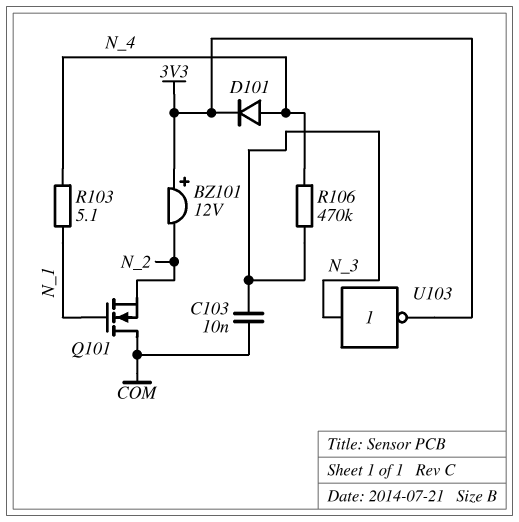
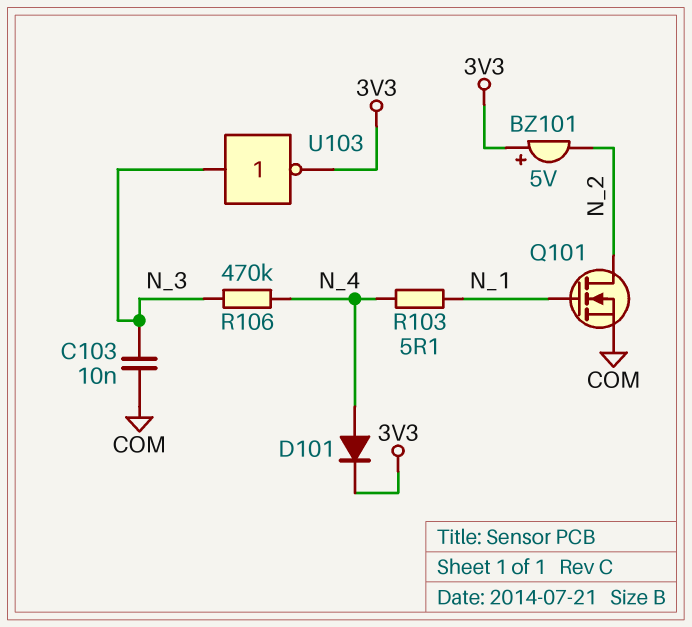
BZ101: buzzer 12V (plus 3V3, minus N_2) -> buzzer 5V (plus 3V3, minus N_2)
Q101: NMOS (G N_1, D COM, S N_2) -> NMOS (G N_1, D N_2, S COM)

